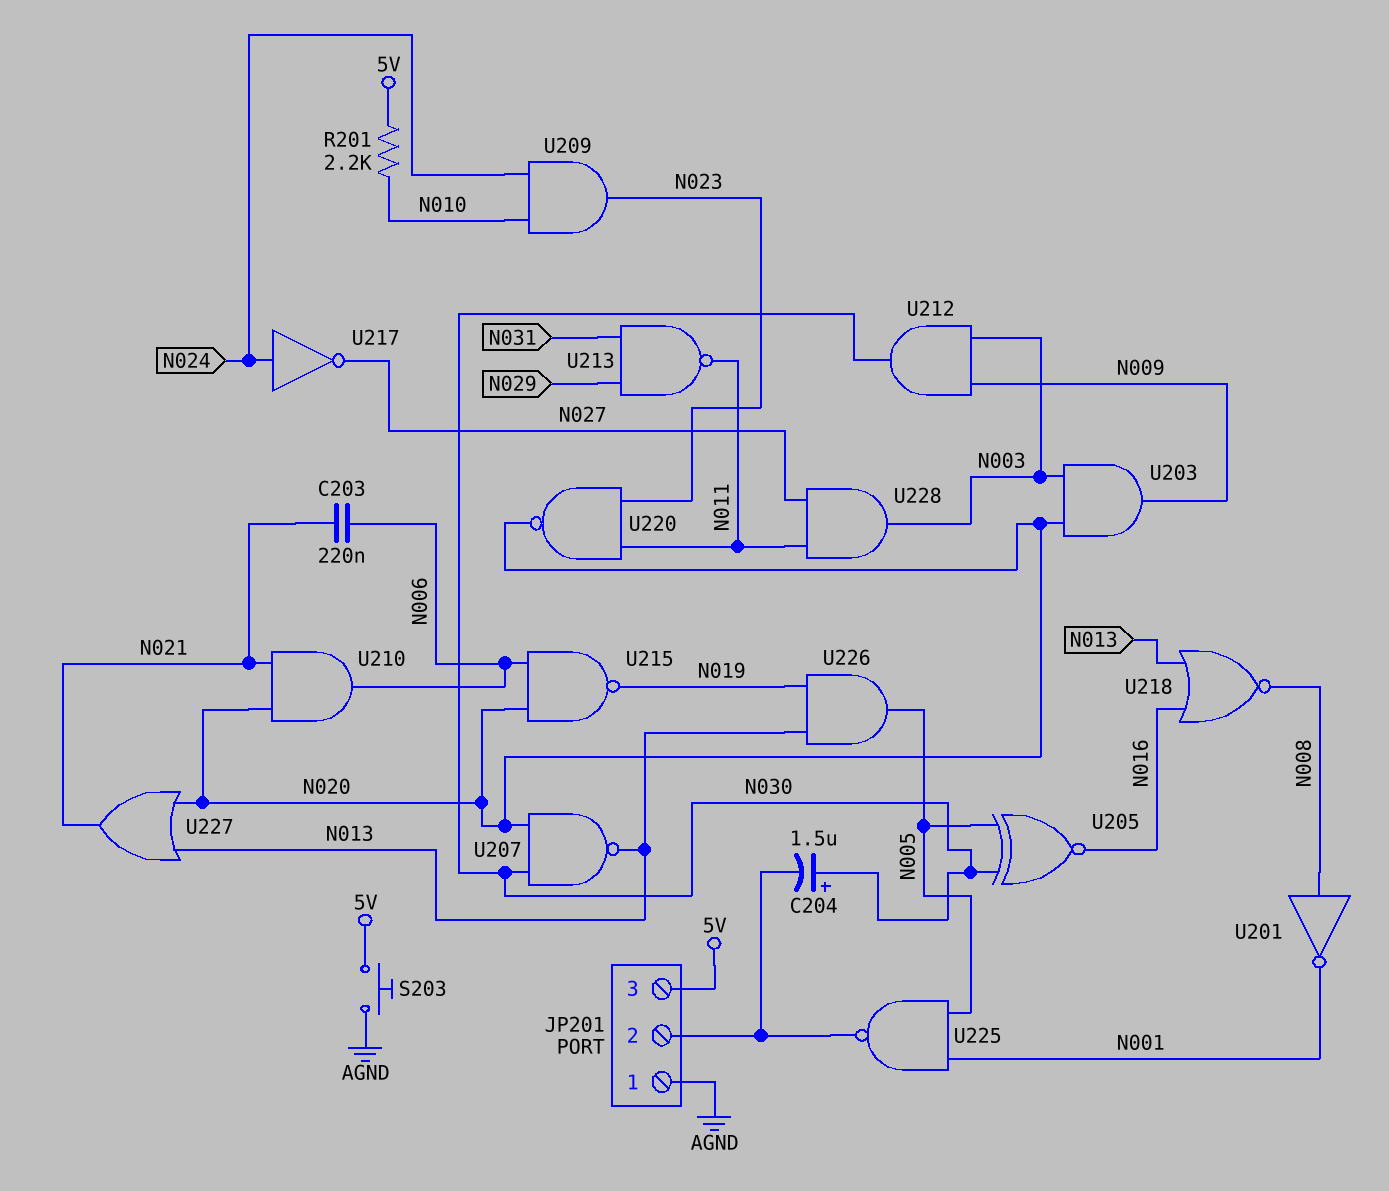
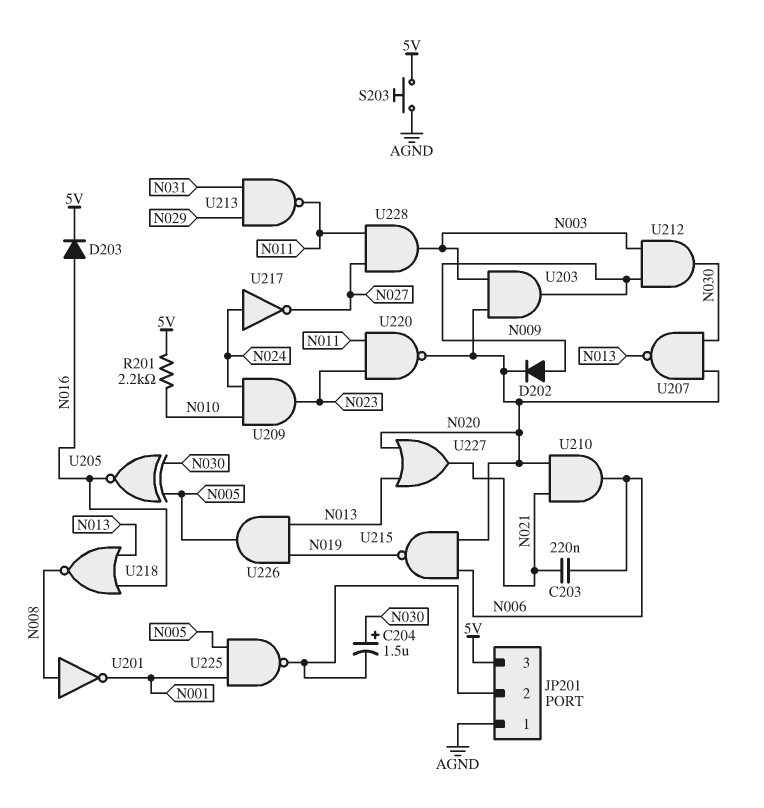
D202: none -> diode (A N009, K N020)
D203: none -> diode (A N016, K 5V)

